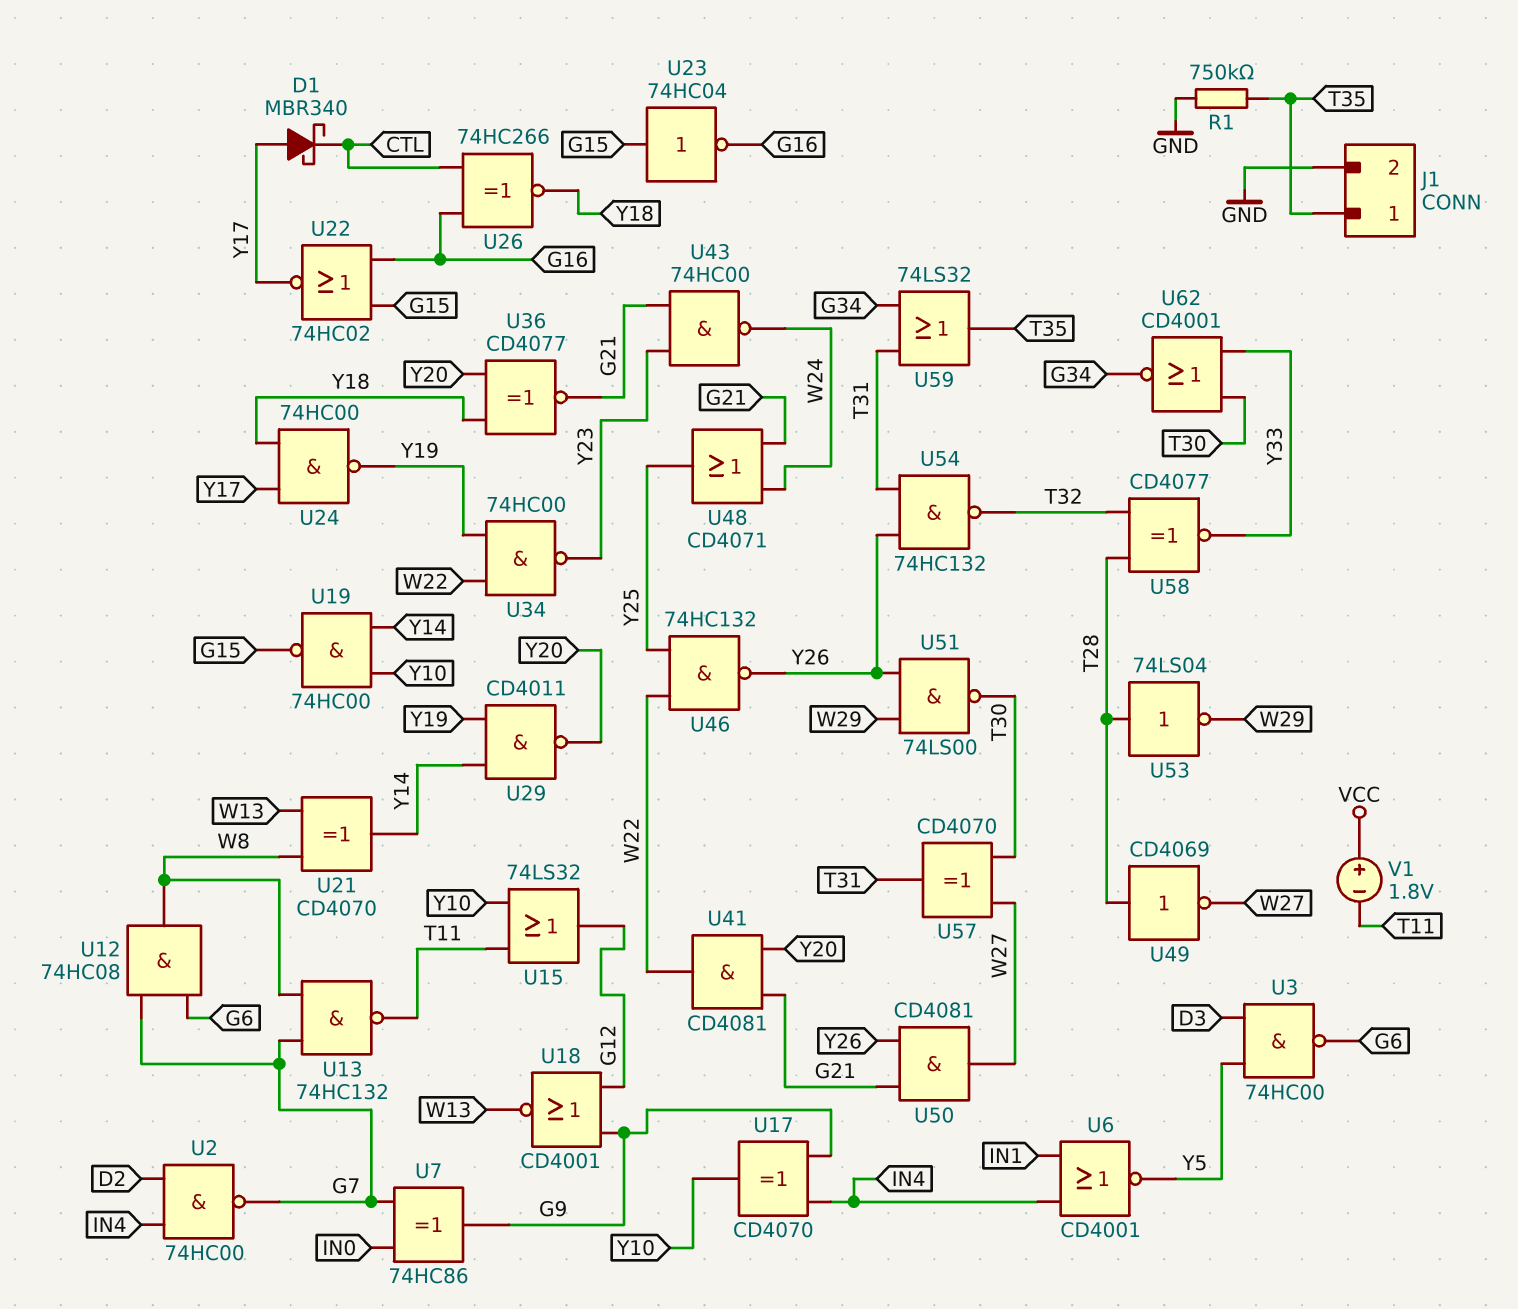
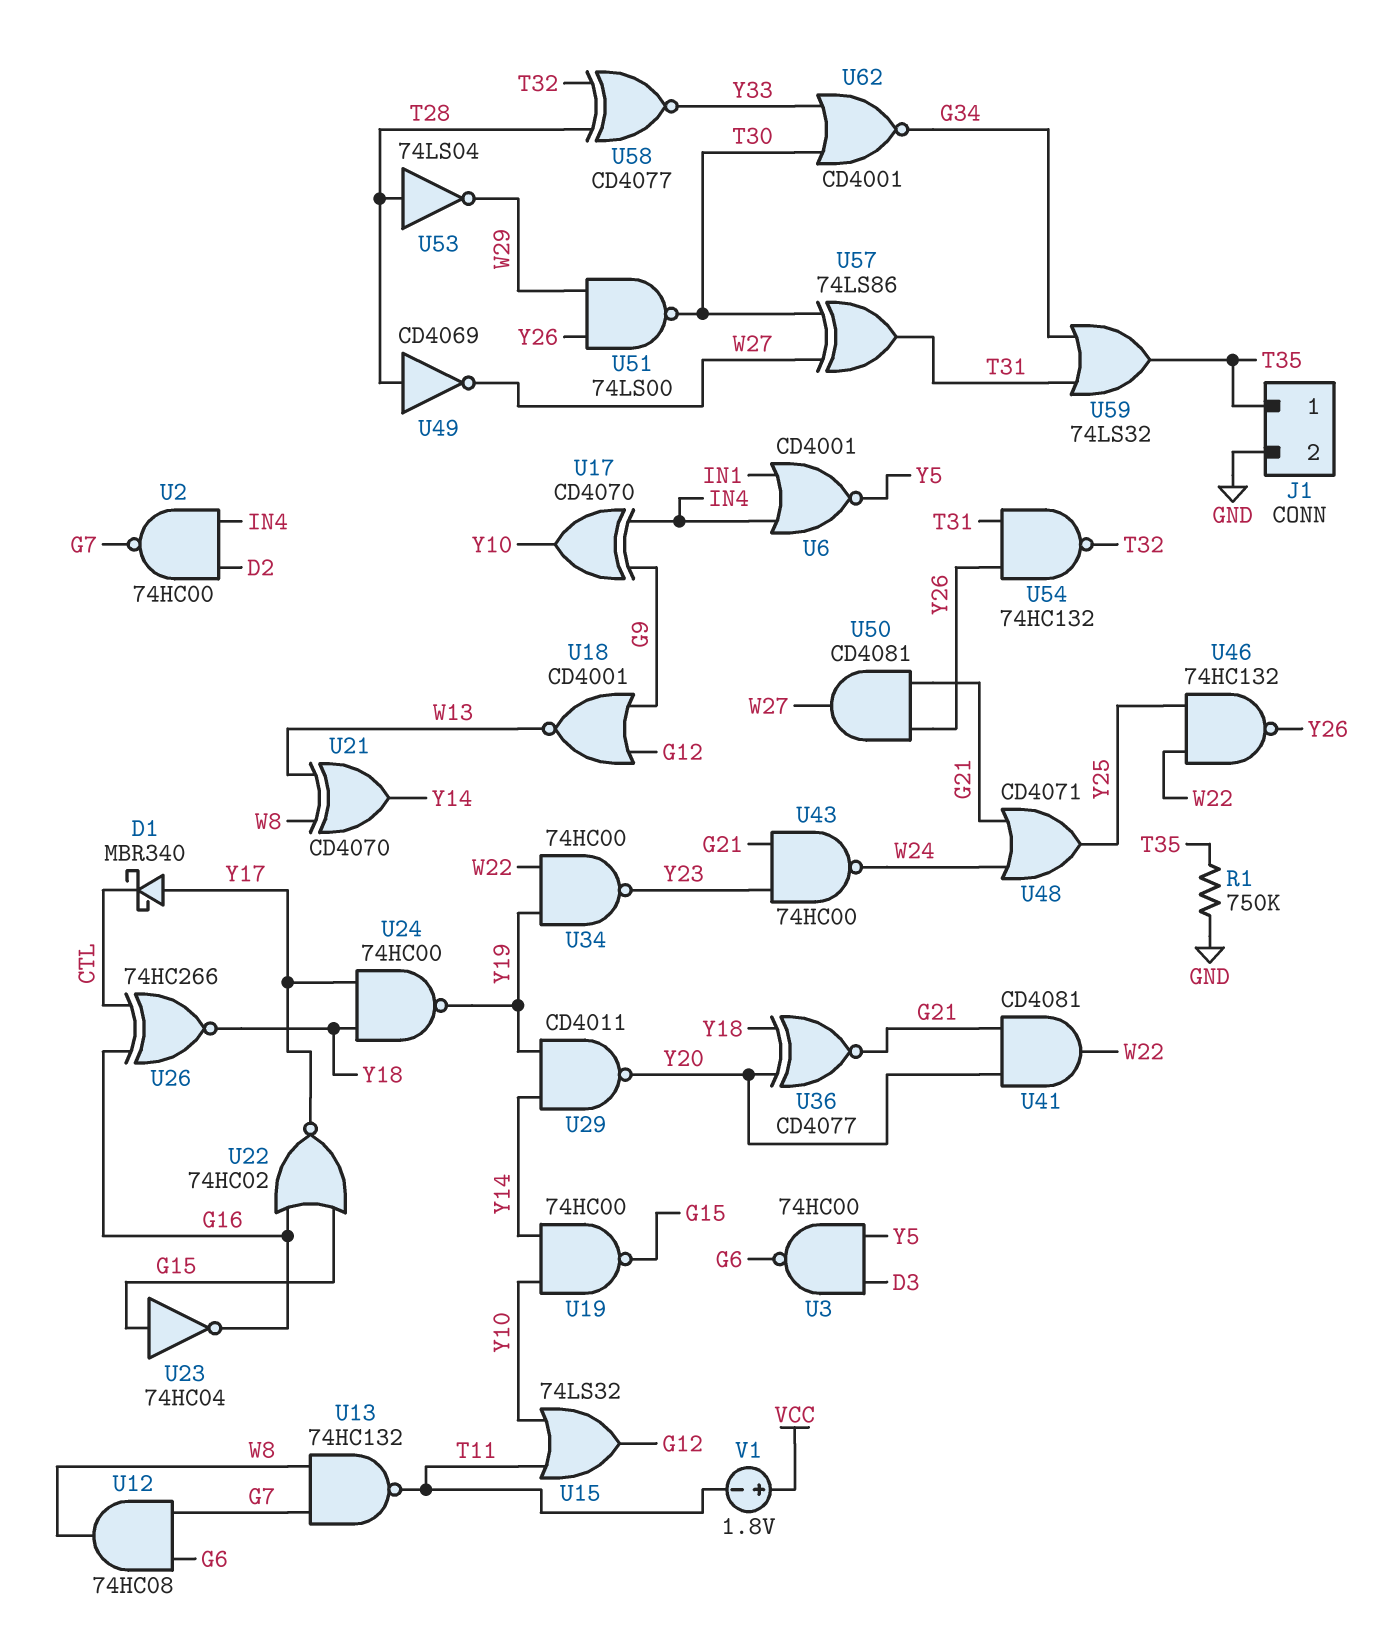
U7: XOR 74HC86 (in G7, in IN0, out G9) -> none
U57: XOR CD4070 (in T30, in W27, out T31) -> XOR 74LS86 (in T30, in W27, out T31)

